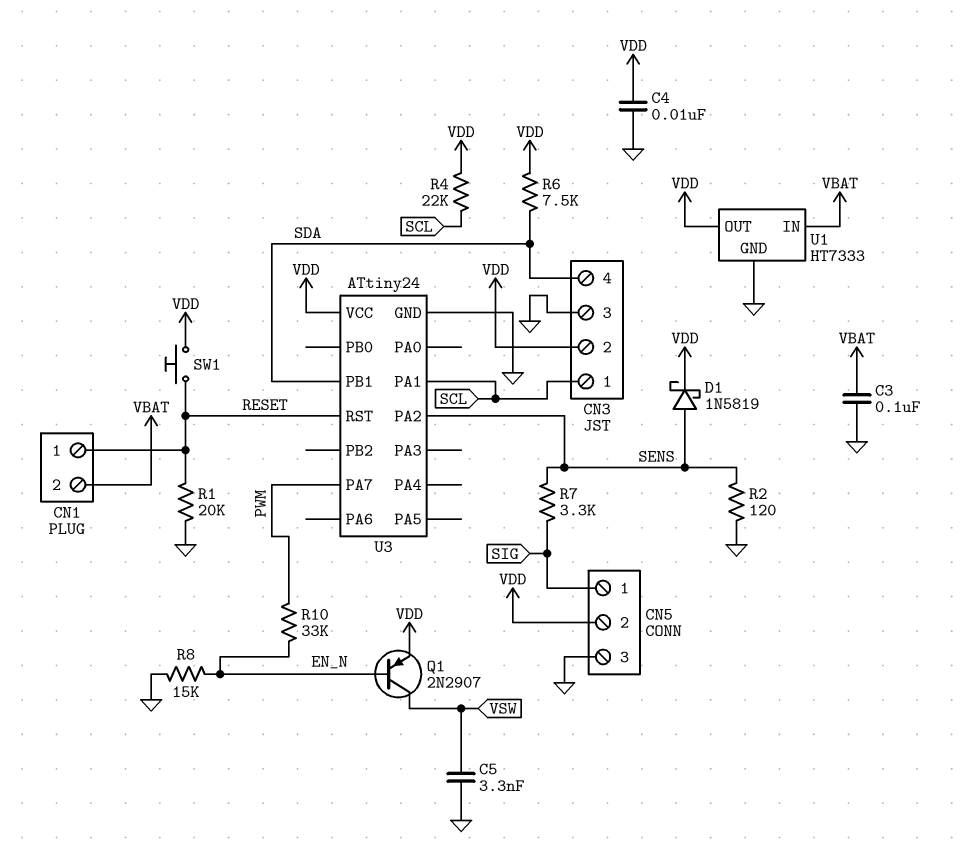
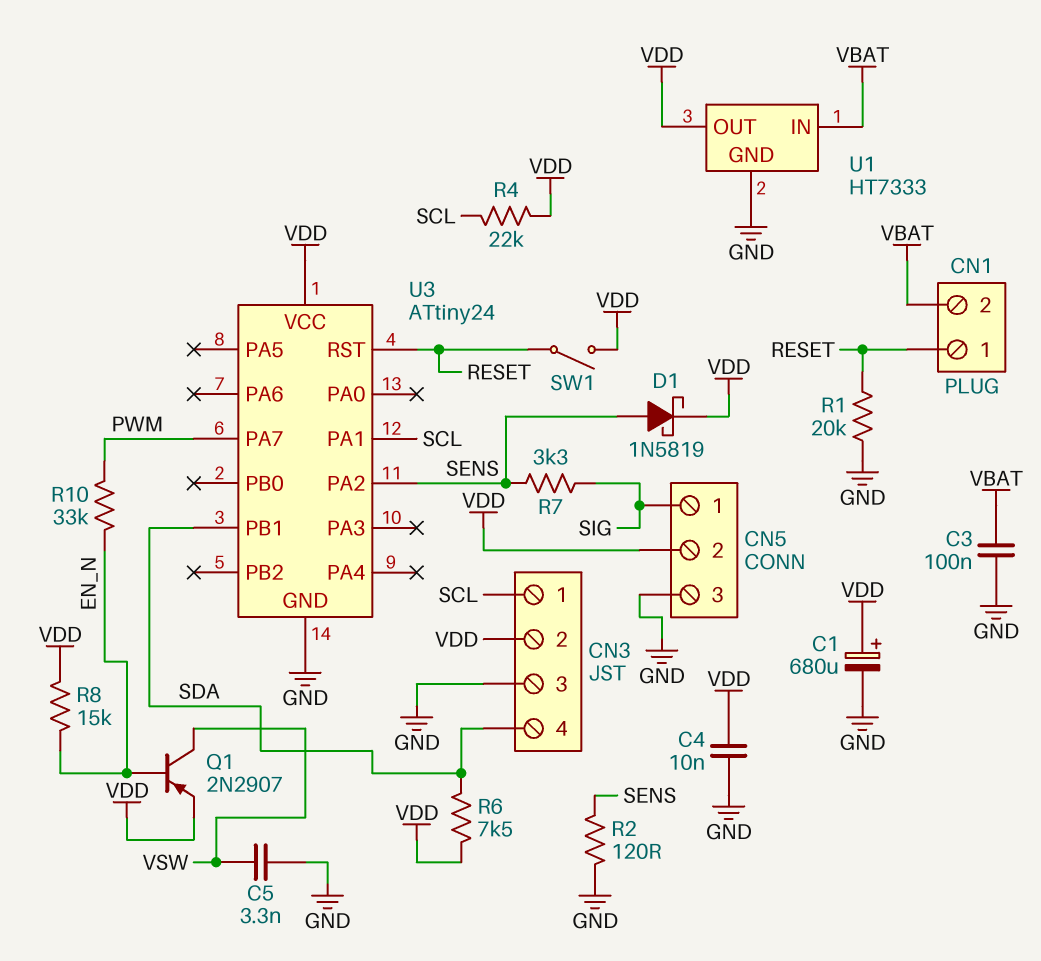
C1: none -> 680uF (plus VDD, minus GND)
R8: 15k (EN_N, GND) -> 15k (EN_N, VDD)
SW1: button (RESET, VDD) -> switch (RESET, VDD)

